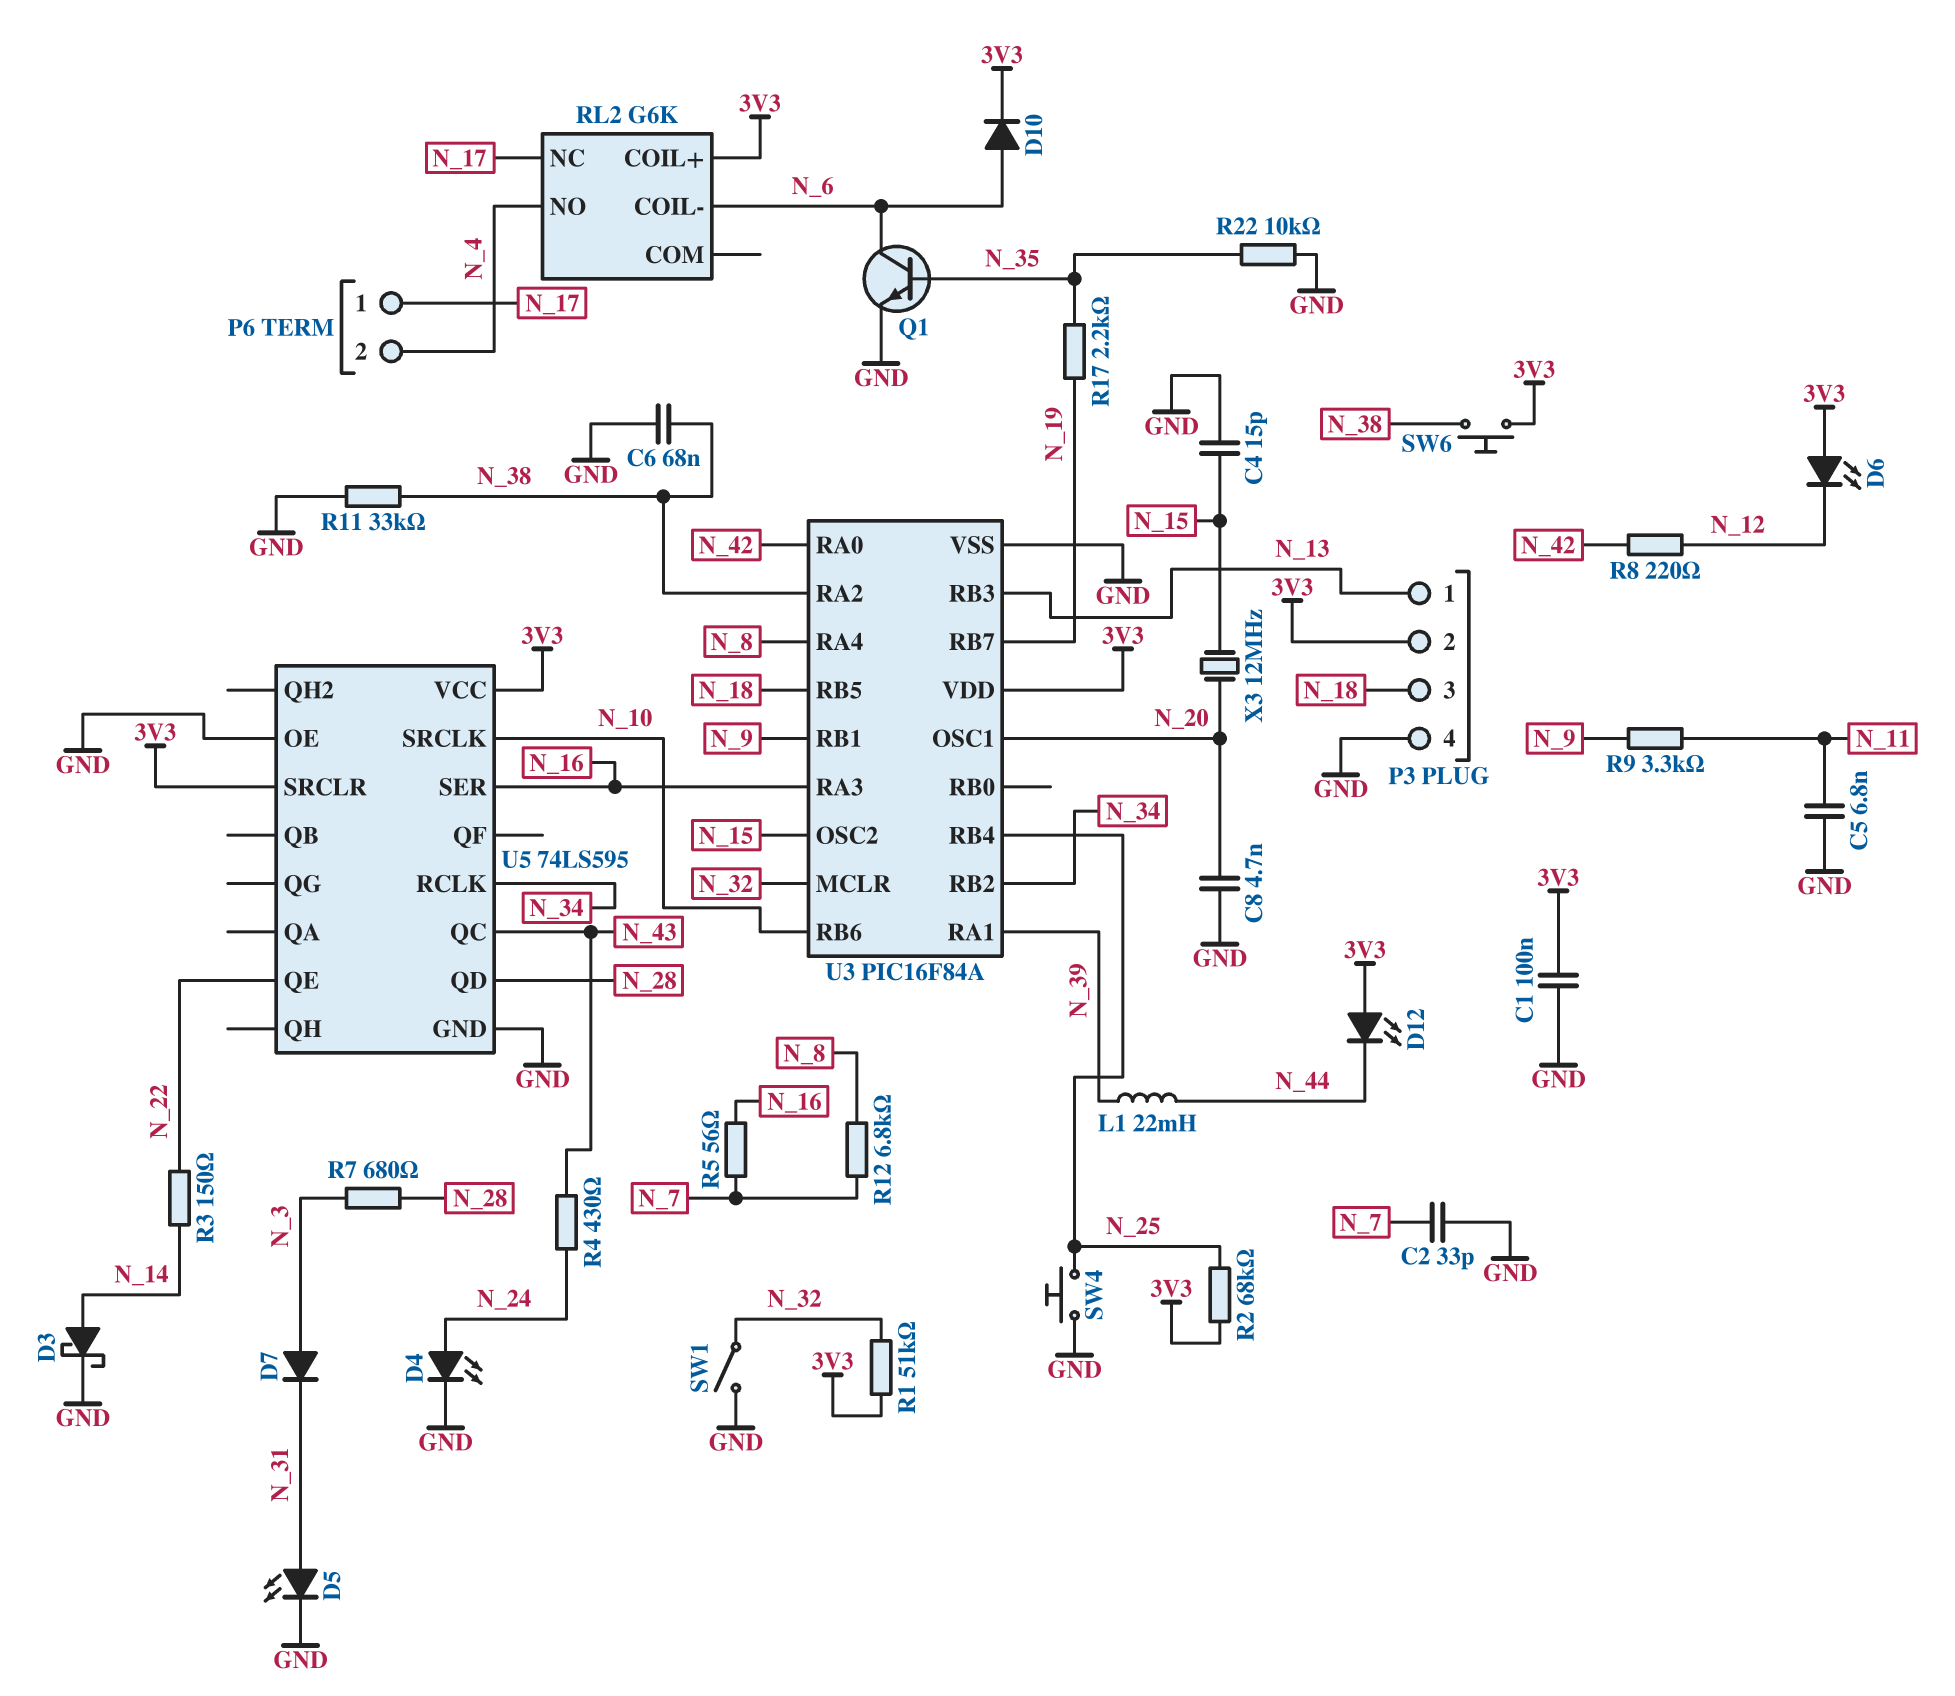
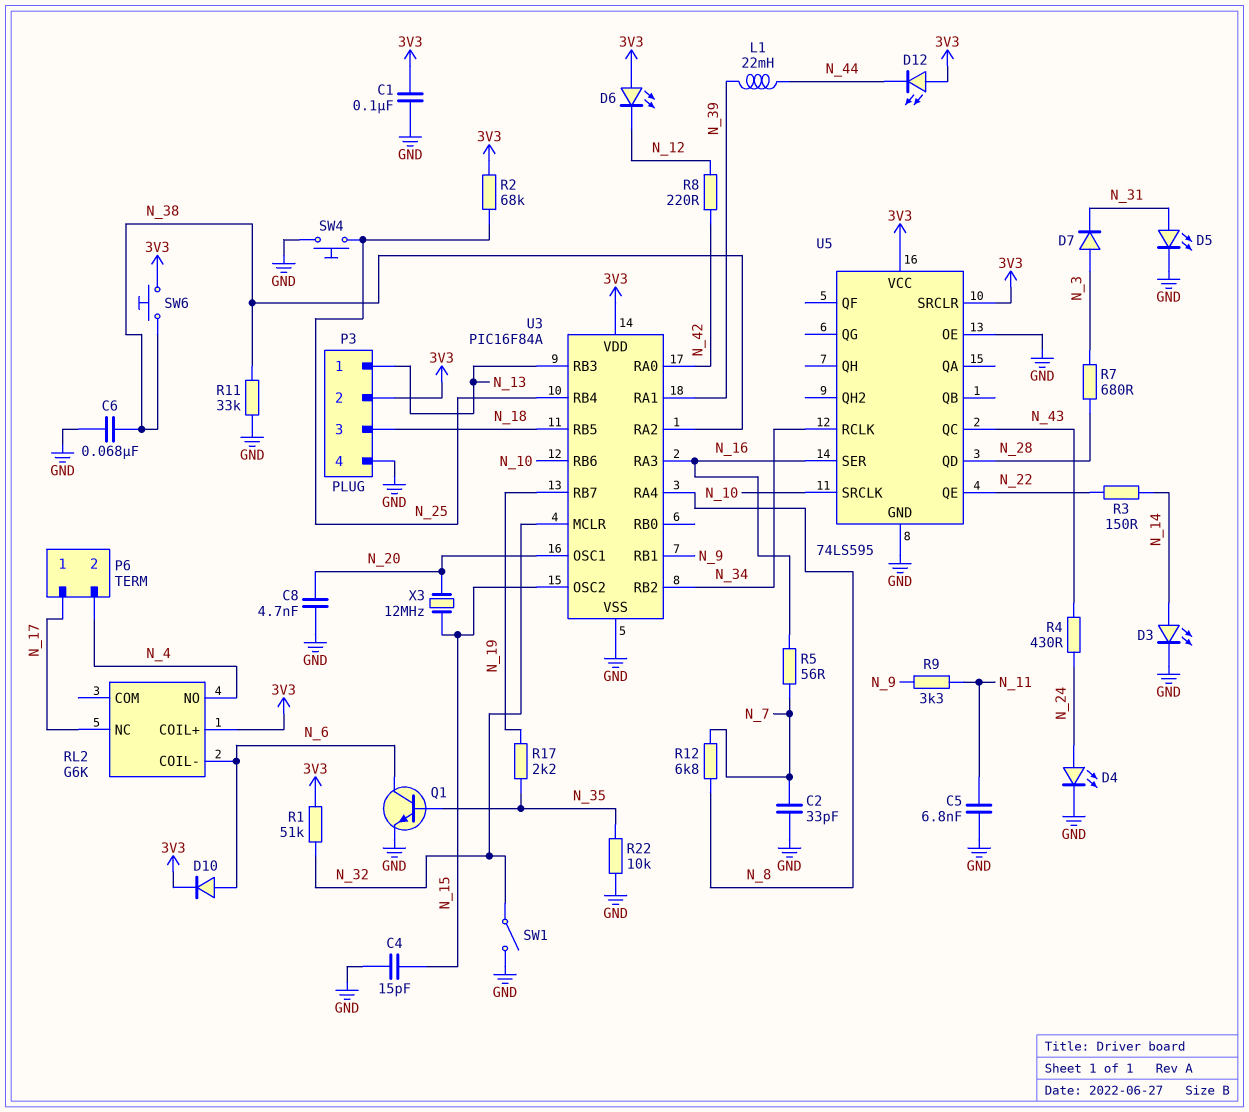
D3: schottky (A N_14, K GND) -> LED (A N_14, K GND)

